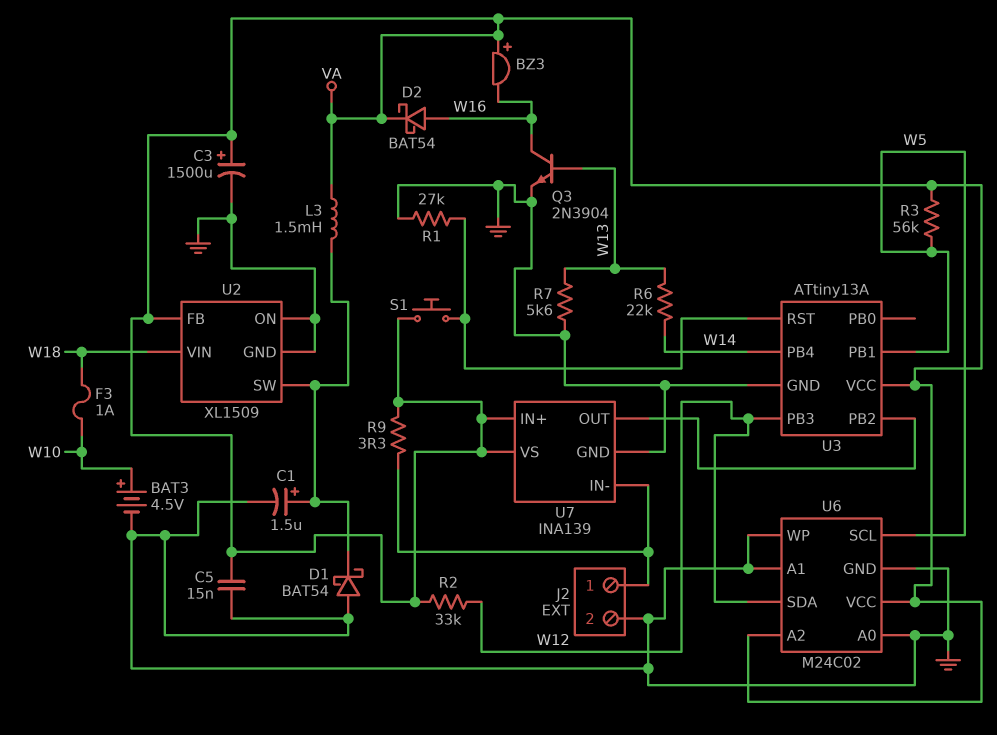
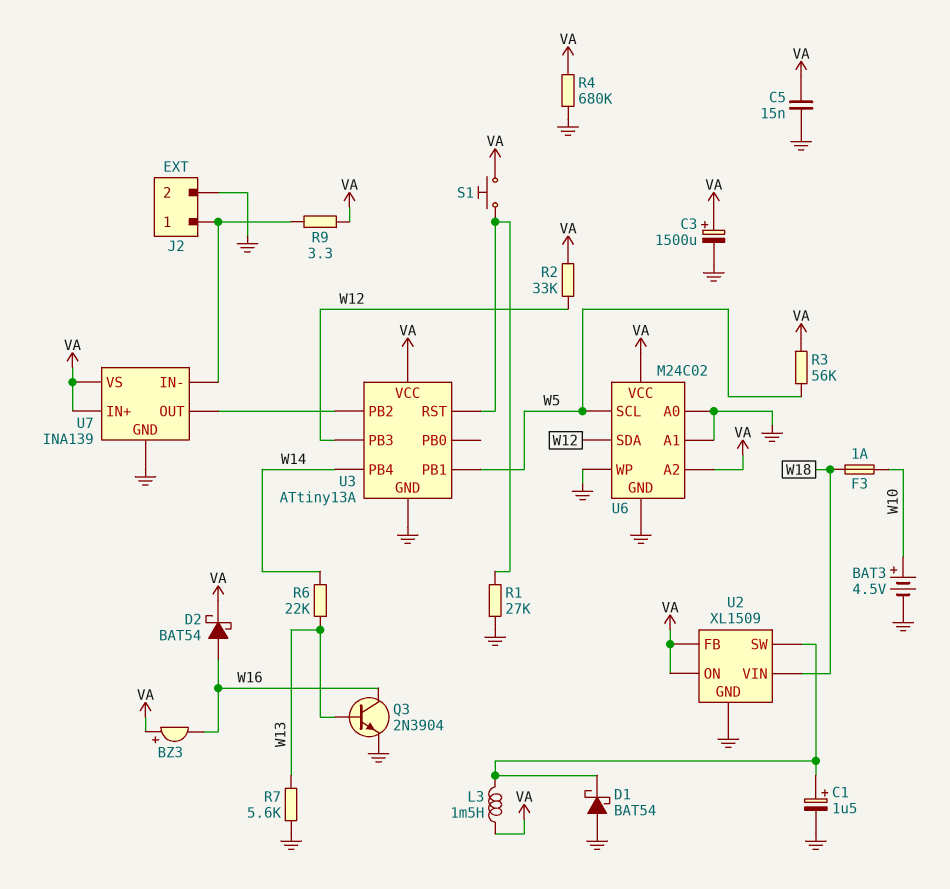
R4: none -> 680k (GND, VA)
U2 pin ON: GND -> VA

